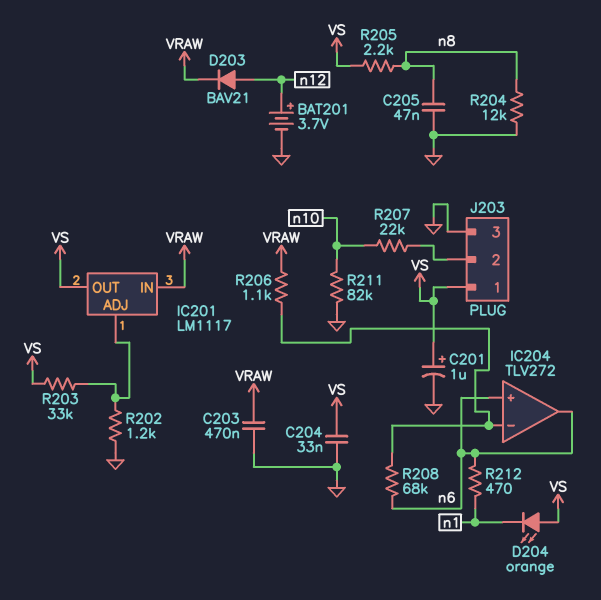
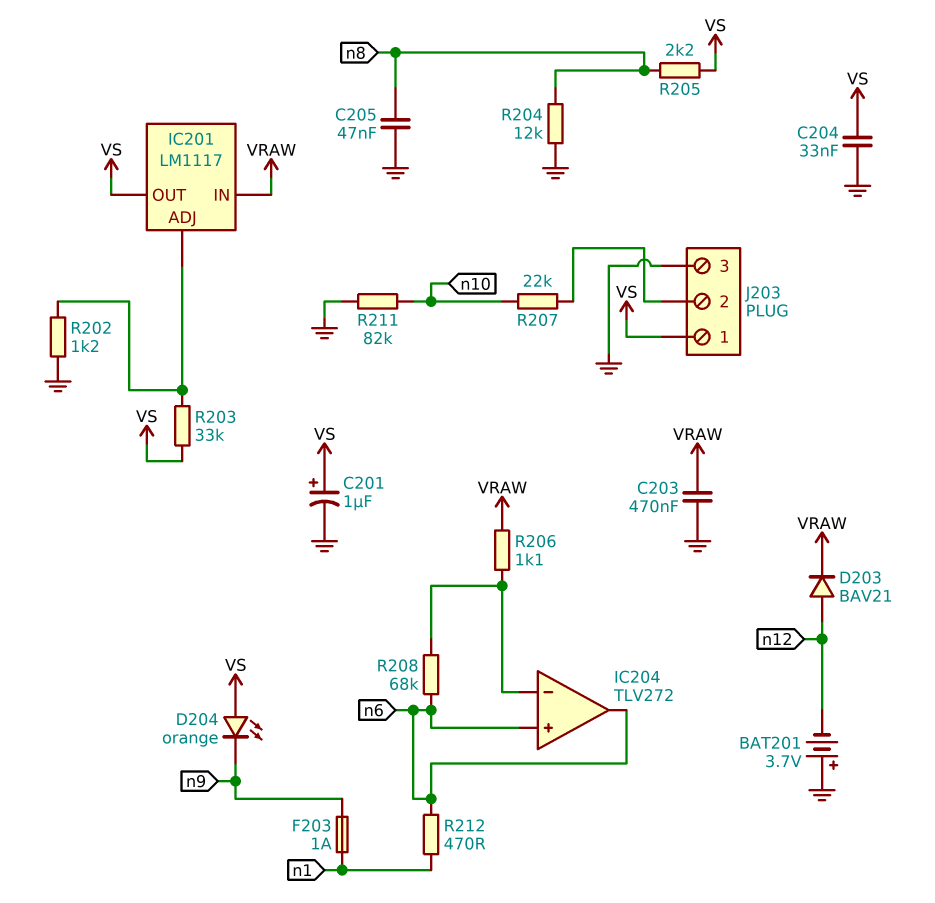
BAT201: 3.7V (plus n12, minus GND) -> 3.7V (plus GND, minus n12)
D204: LED orange (A VS, K n1) -> LED orange (A VS, K n9)
F203: none -> 1A (n1, n9)

